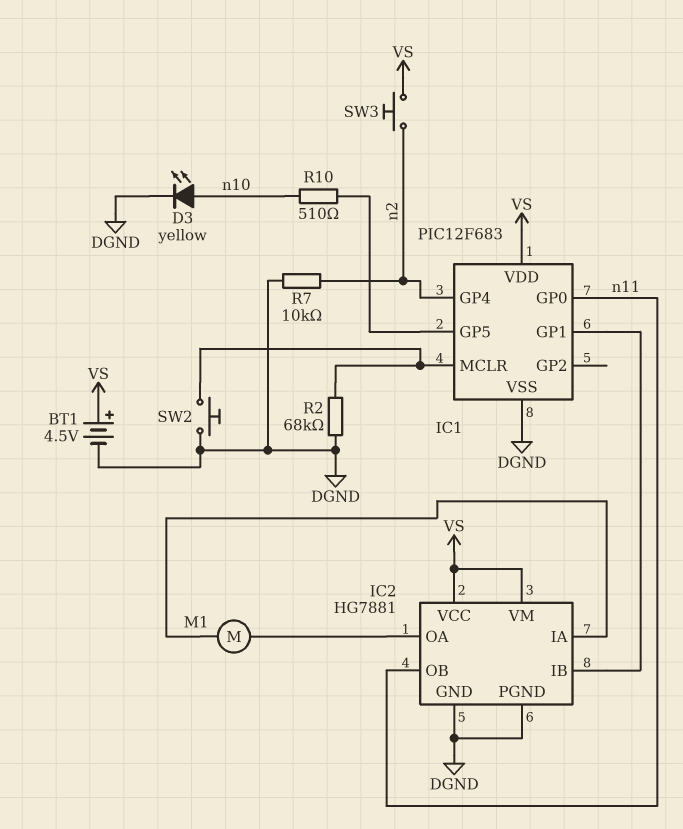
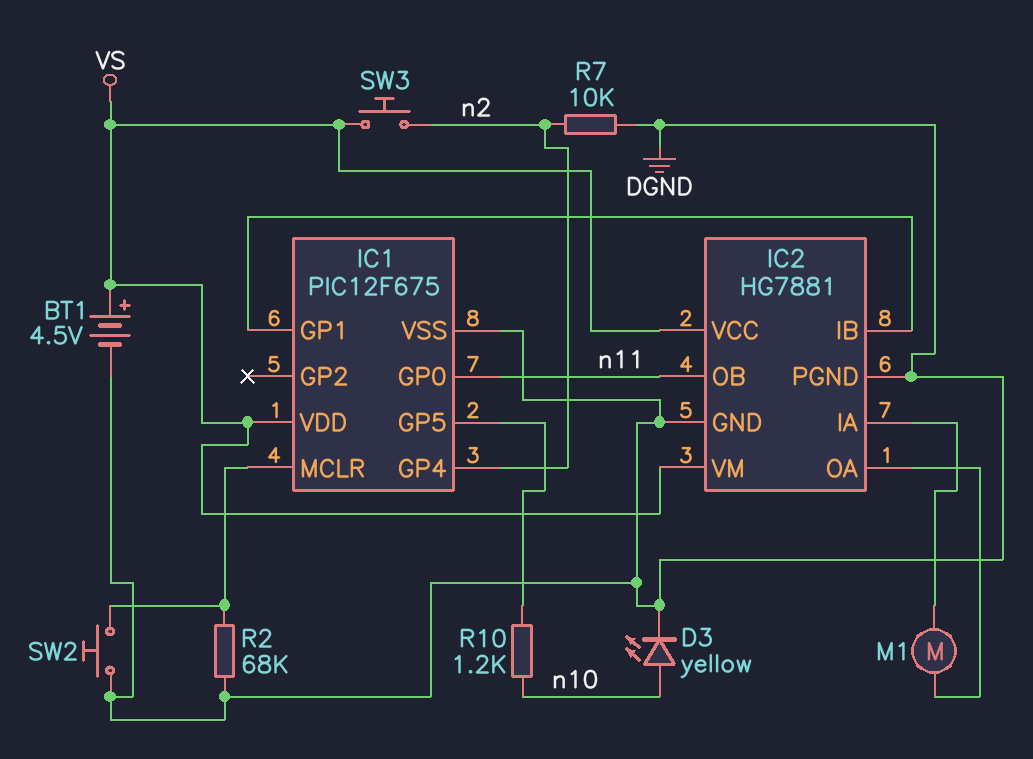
IC1: PIC12F683 -> PIC12F675
R10: 510 (IC1/GP5, n10) -> 1.2k (IC1/GP5, n10)

